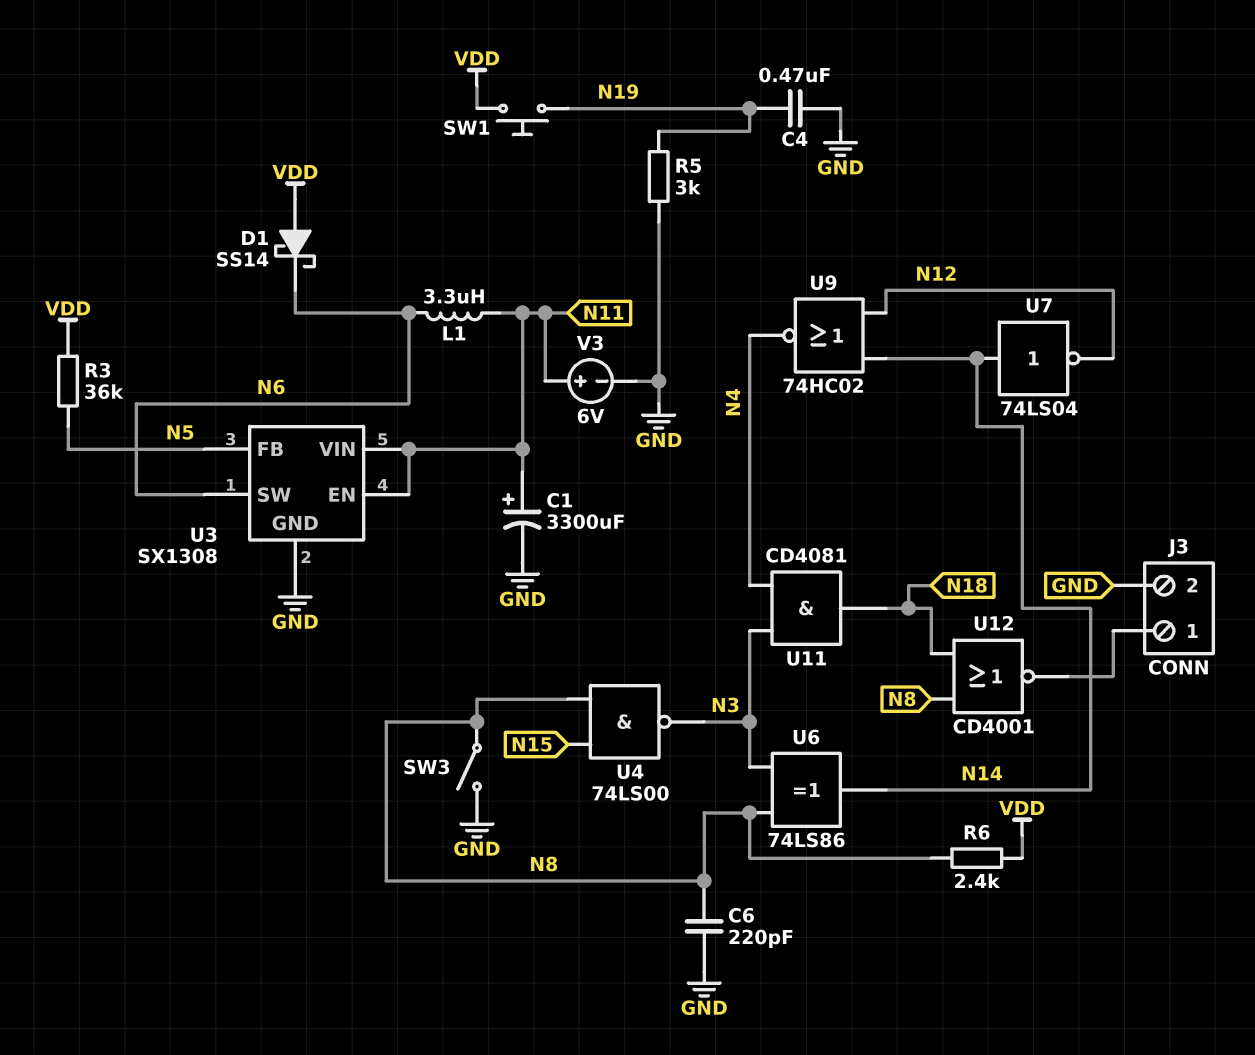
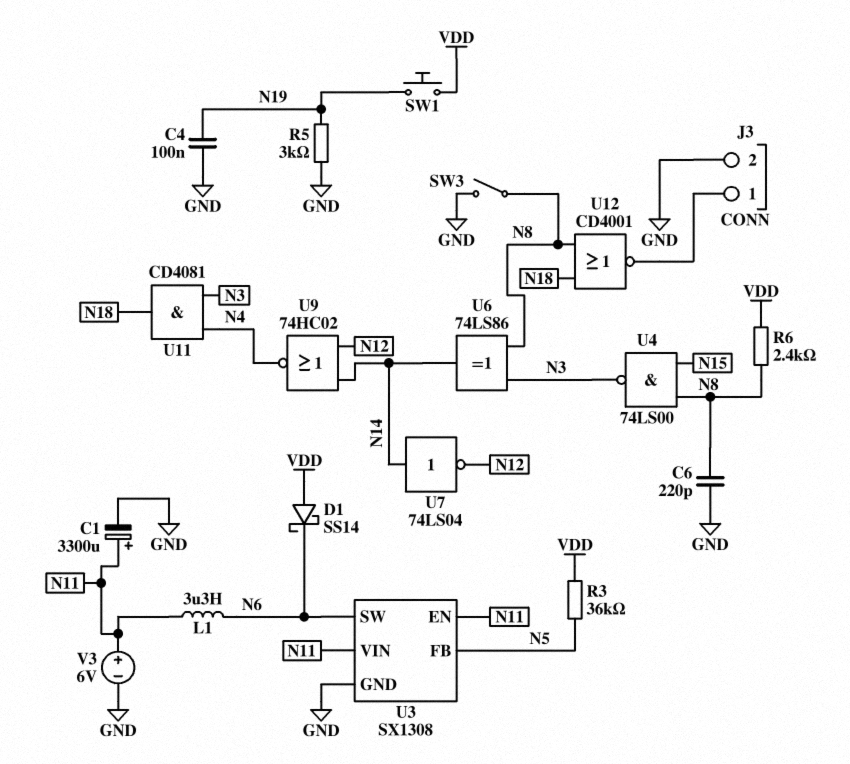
C4: 470nF (GND, N19) -> 100nF (GND, N19)

